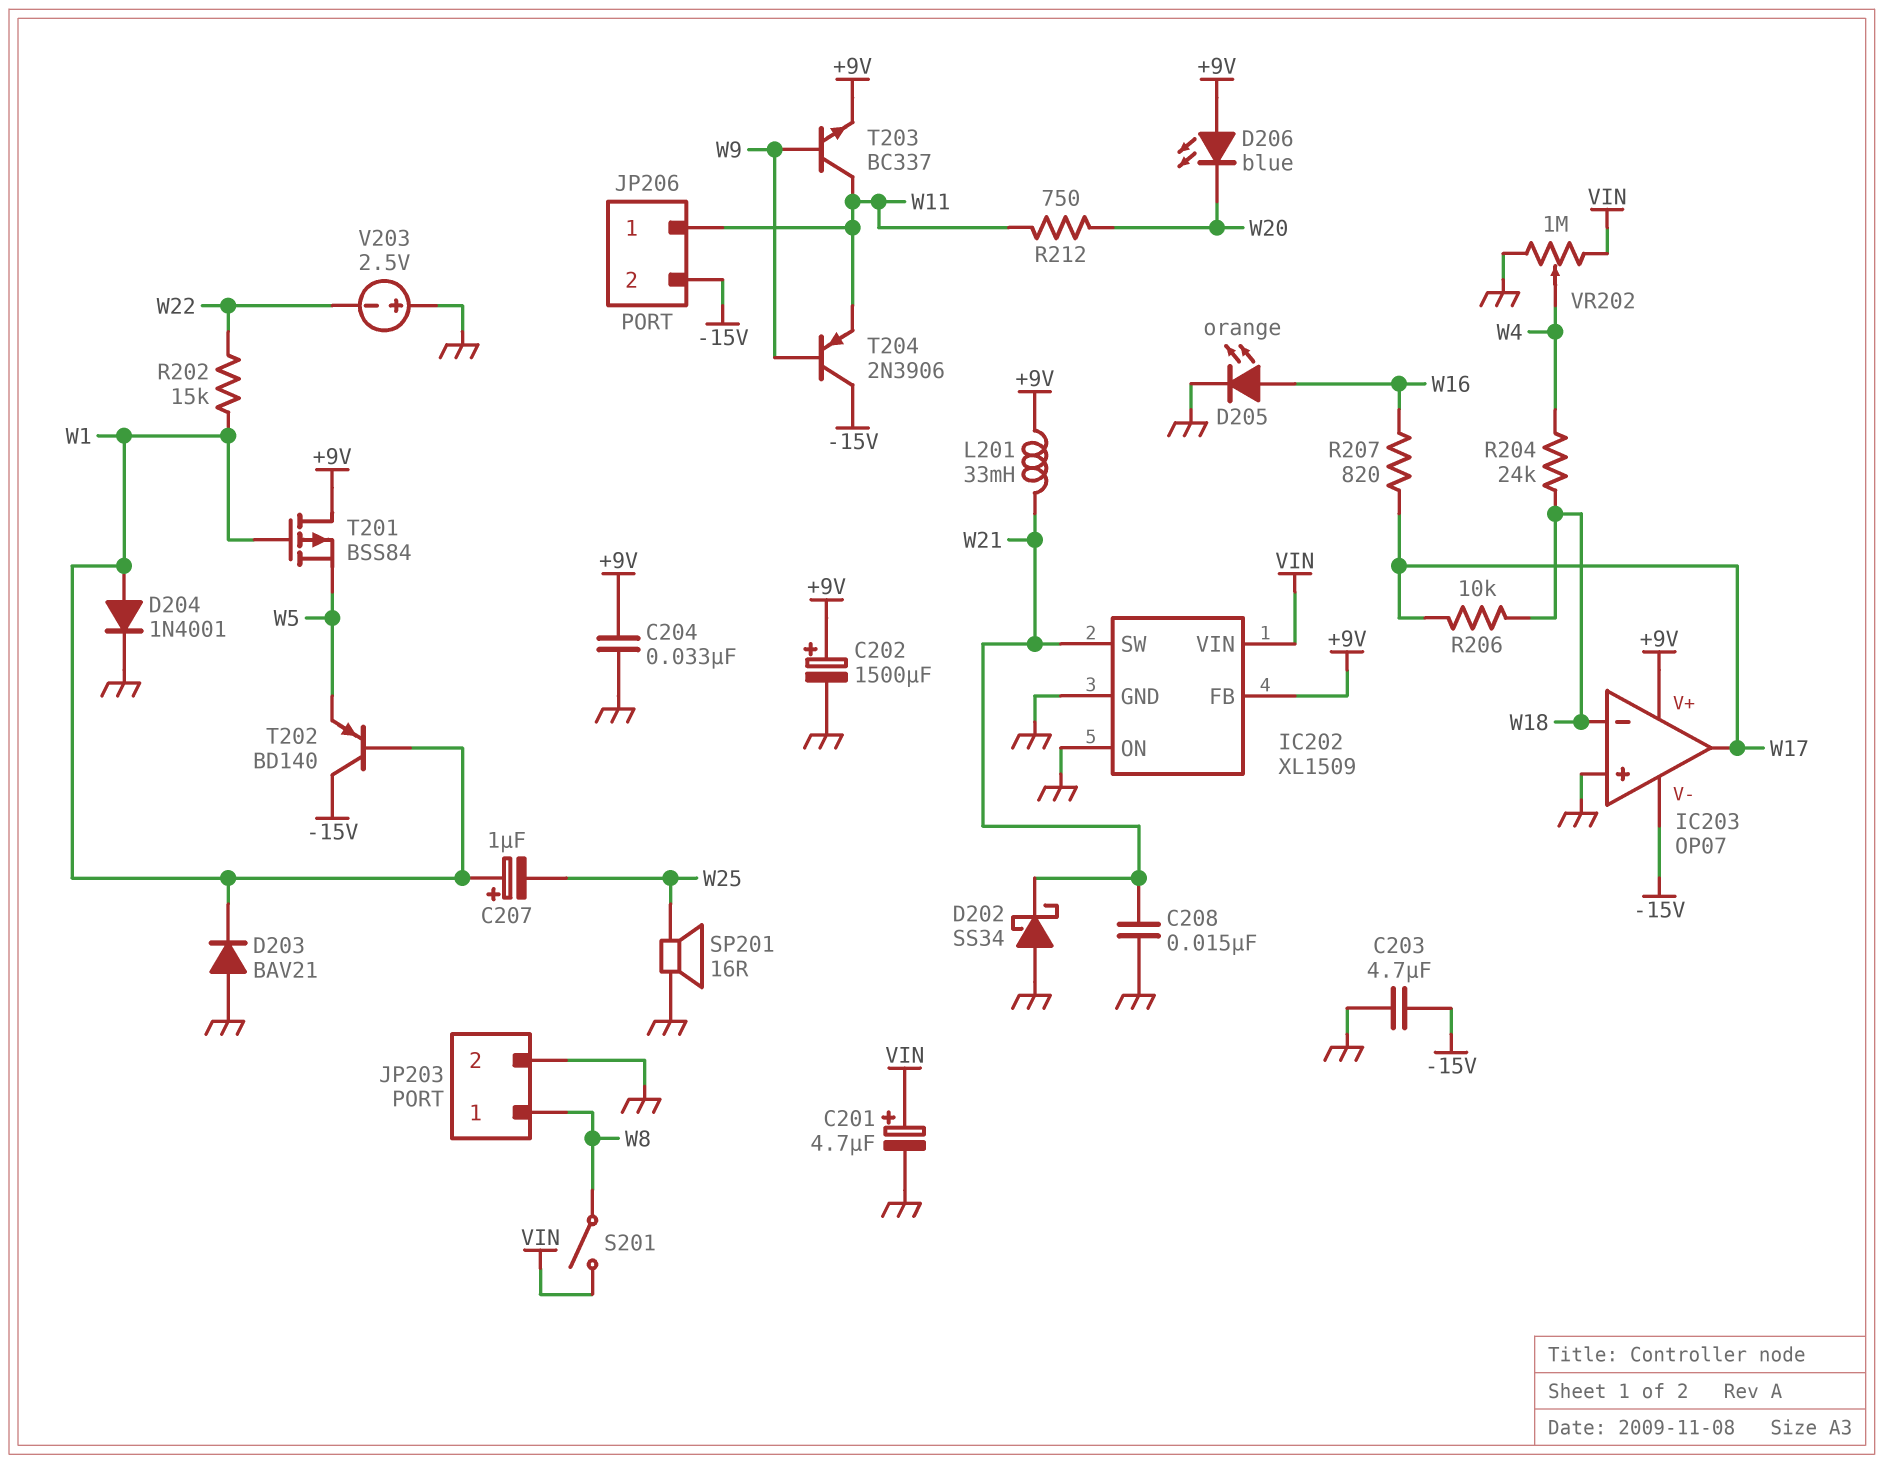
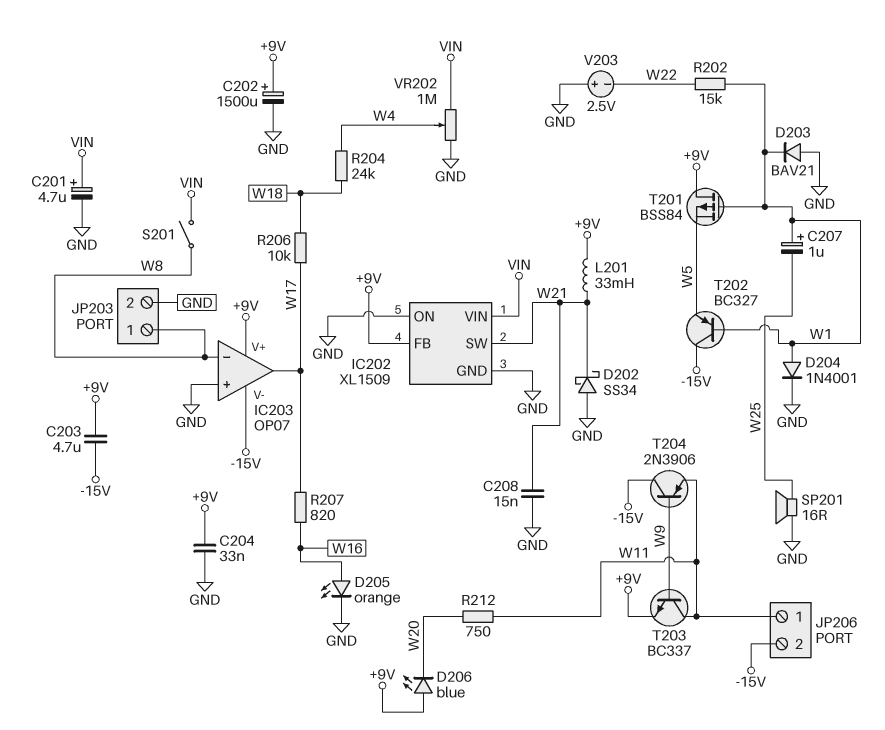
C203: 4.7uF (-15V, GND) -> 4.7uF (+9V, -15V)
IC203 pin in-: W18 -> W8
T202: PNP BD140 (B W1, C -15V, E W5) -> PNP BC327 (B W1, C -15V, E W5)

